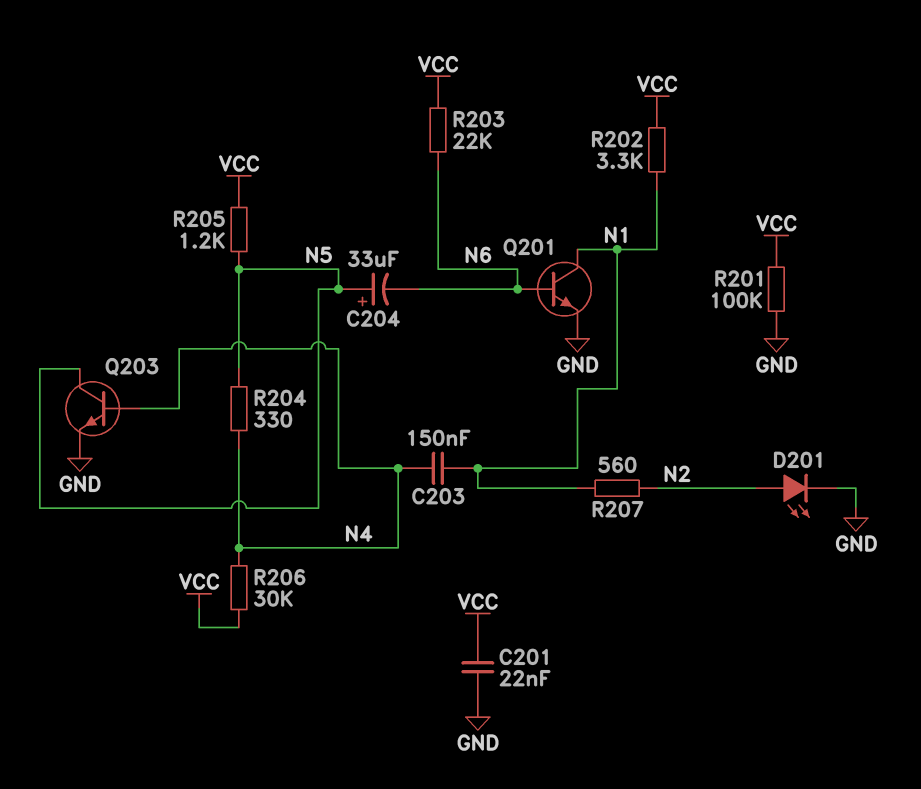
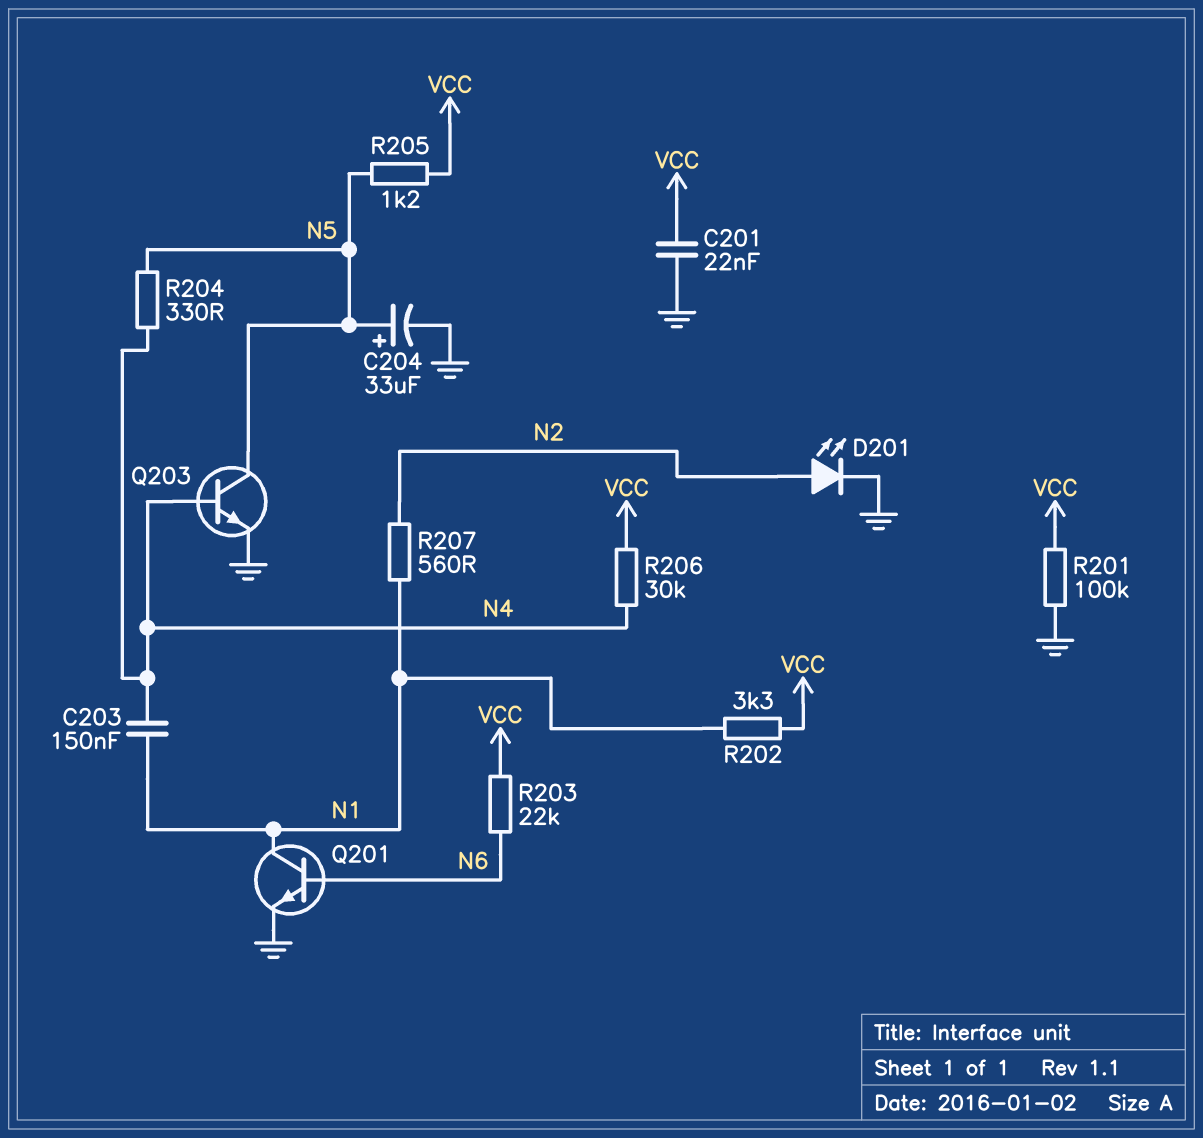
C204: 33uF (plus N5, minus N6) -> 33uF (plus N5, minus GND)

